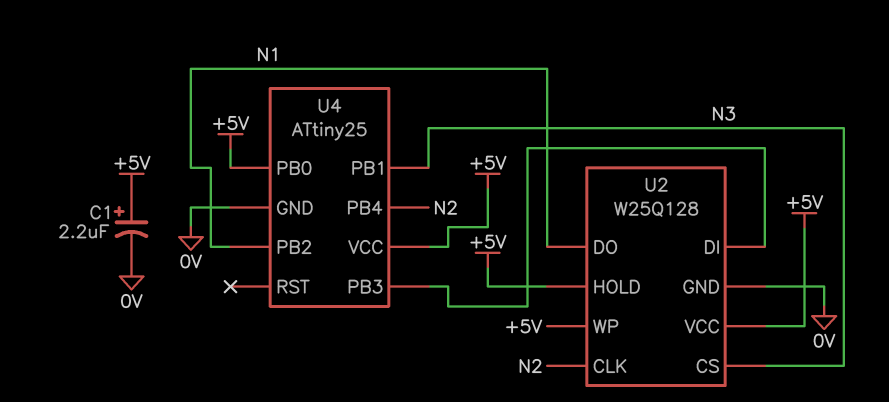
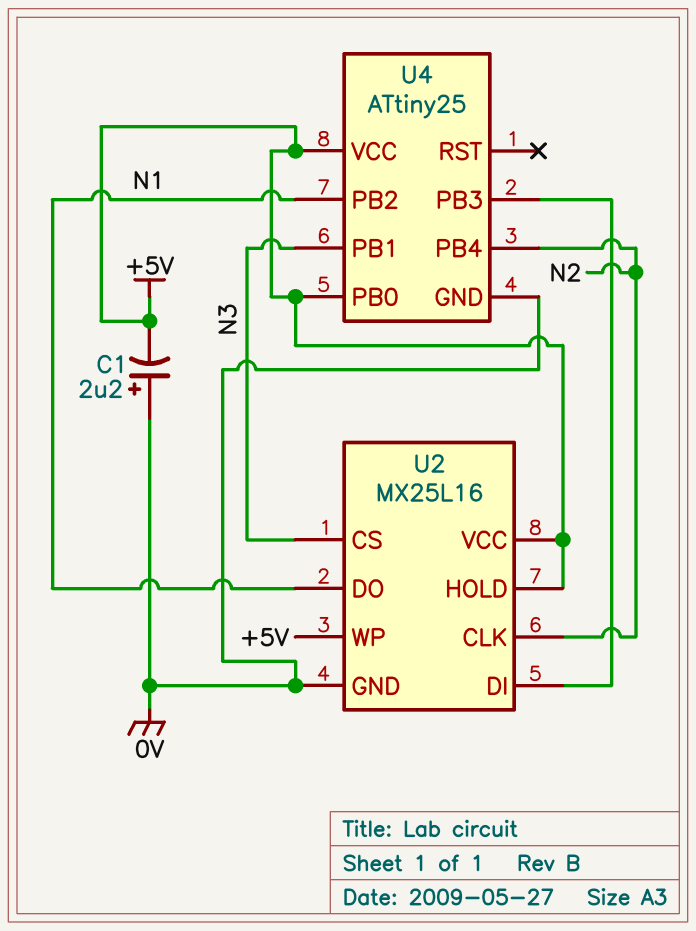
C1: 2.2uF (plus +5V, minus 0V) -> 2.2uF (plus 0V, minus +5V)
U2: W25Q128 -> MX25L16

